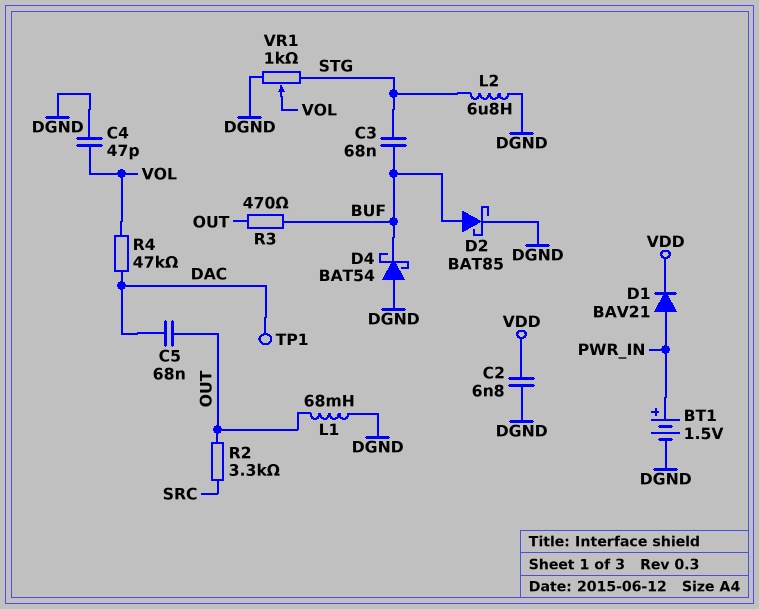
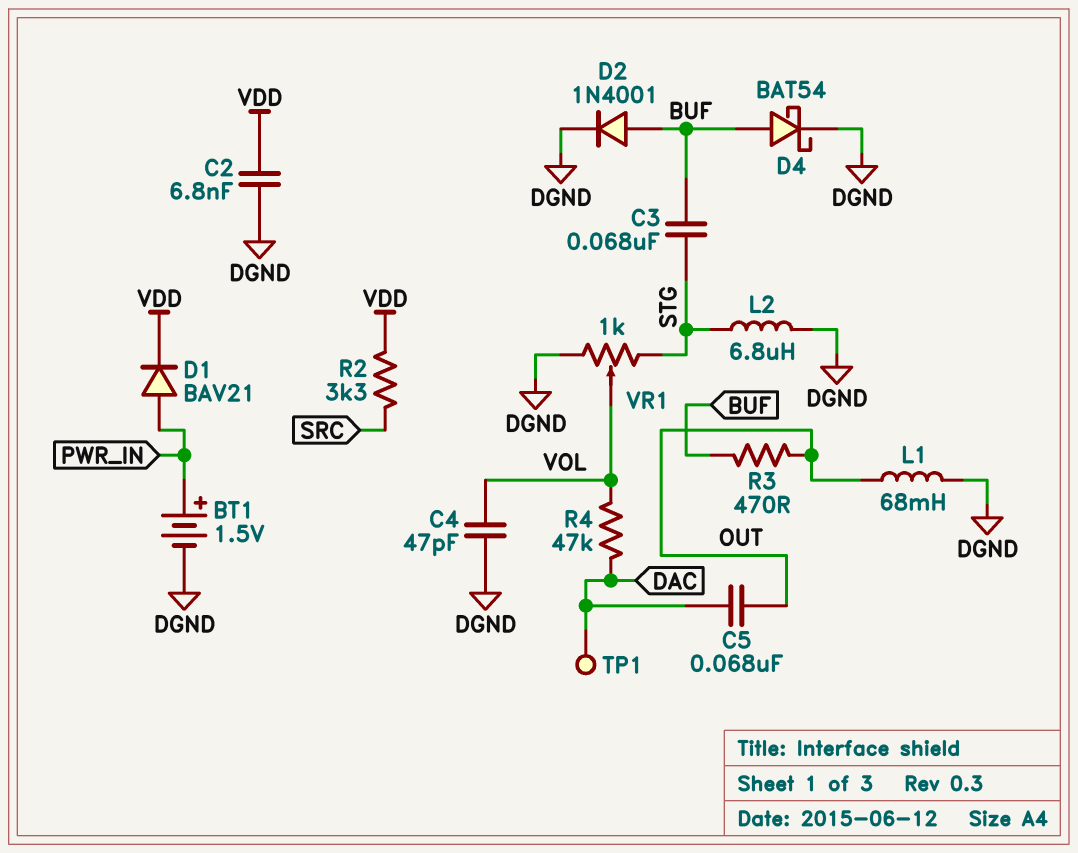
D2: schottky BAT85 (A BUF, K DGND) -> diode 1N4001 (A BUF, K DGND)
D4: schottky BAT54 (A DGND, K BUF) -> schottky BAT54 (A BUF, K DGND)
R2: 3.3k (OUT, SRC) -> 3.3k (SRC, VDD)

